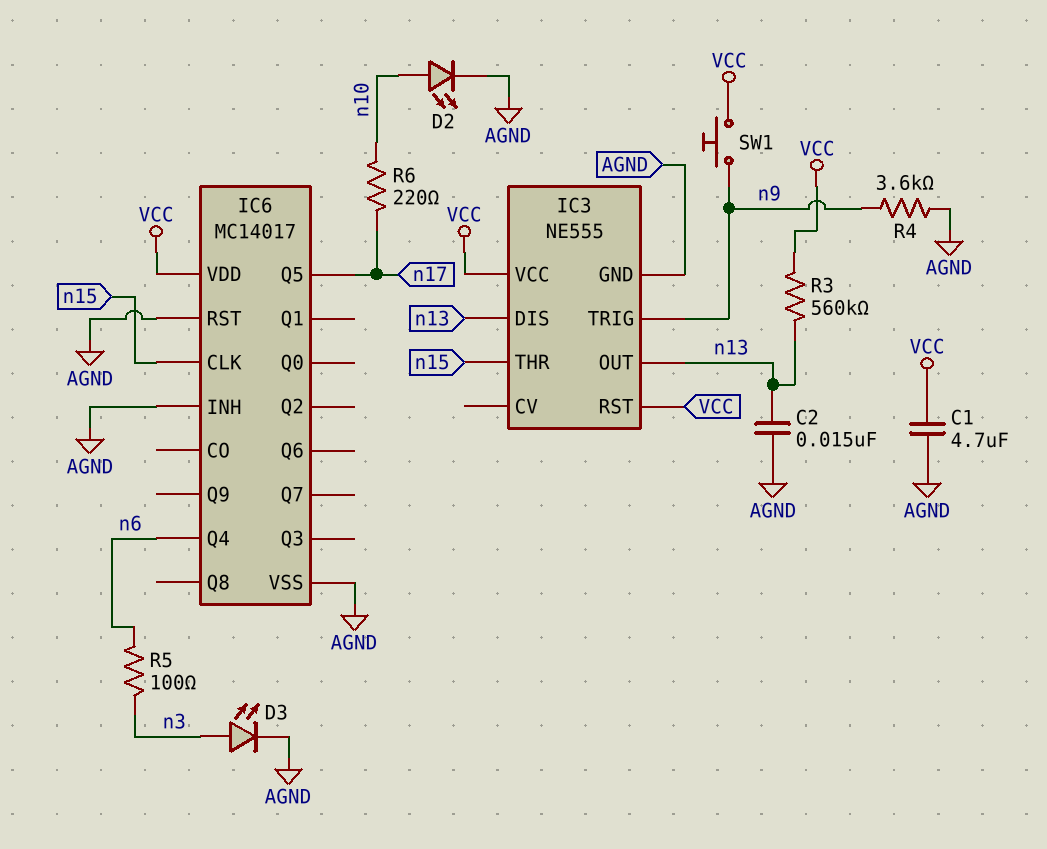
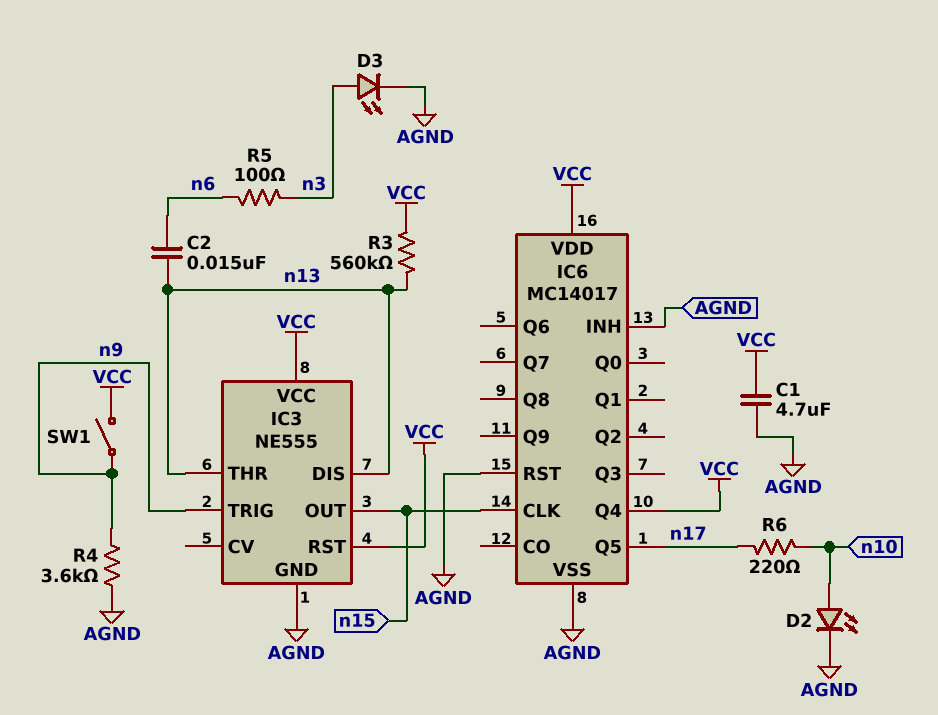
C2: 15nF (AGND, n13) -> 15nF (n6, n13)
IC3 pin OUT: n13 -> n15
IC3 pin THR: n15 -> n13
IC6 pin Q4: n6 -> VCC
SW1: button (VCC, n9) -> switch (VCC, n9)

